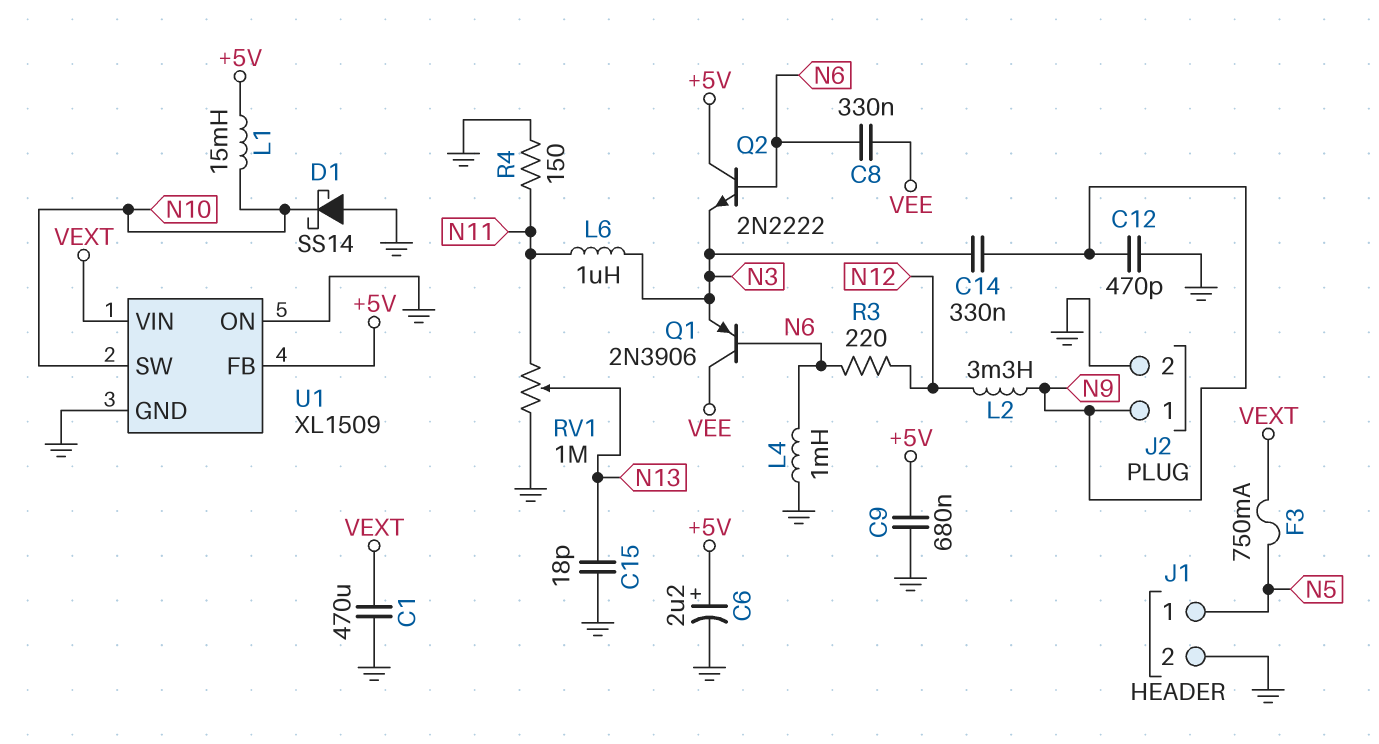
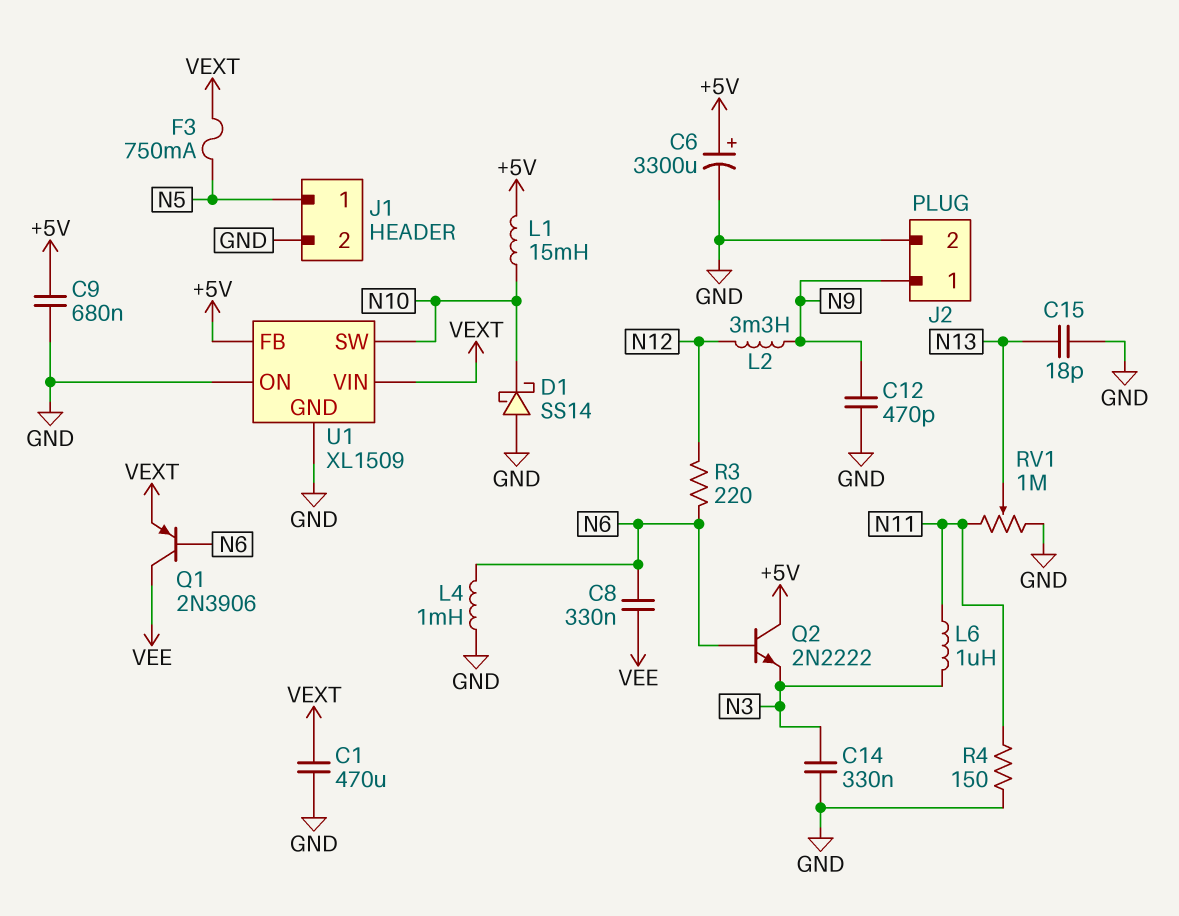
C6: 2.2uF (plus +5V, minus GND) -> 3300uF (plus +5V, minus GND)
C14: 330nF (N3, N9) -> 330nF (GND, N3)
Q1: PNP 2N3906 (B N6, C VEE, E N3) -> PNP 2N3906 (B N6, C VEE, E VEXT)

